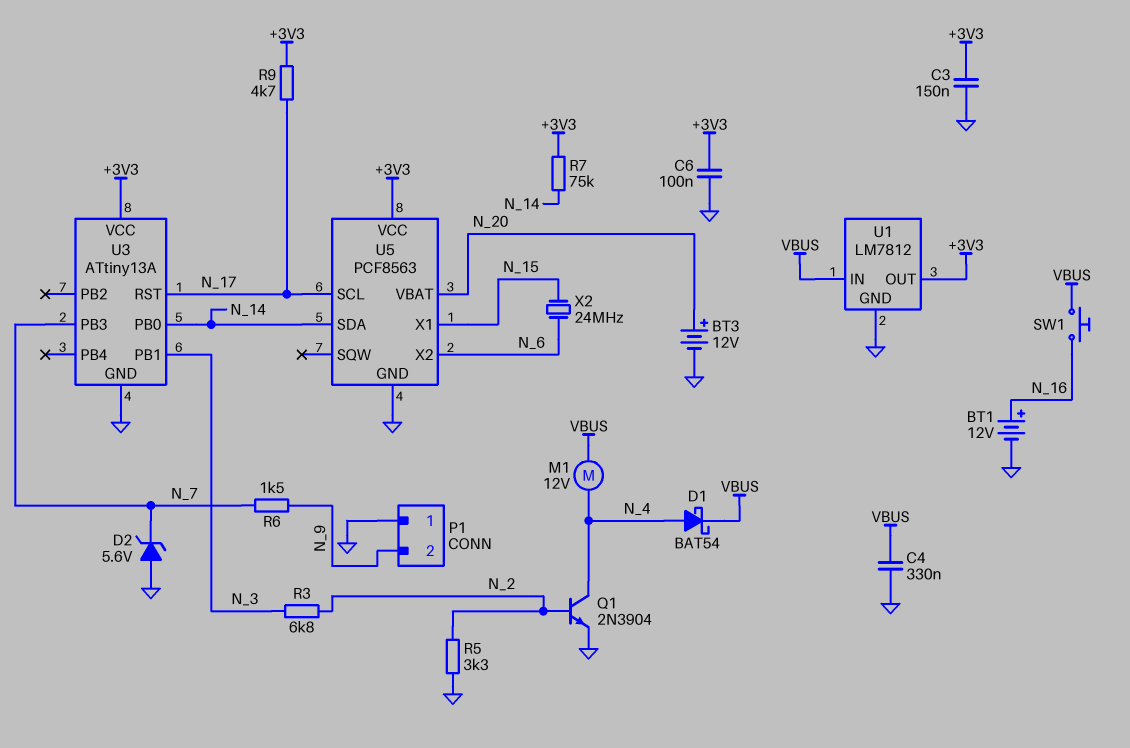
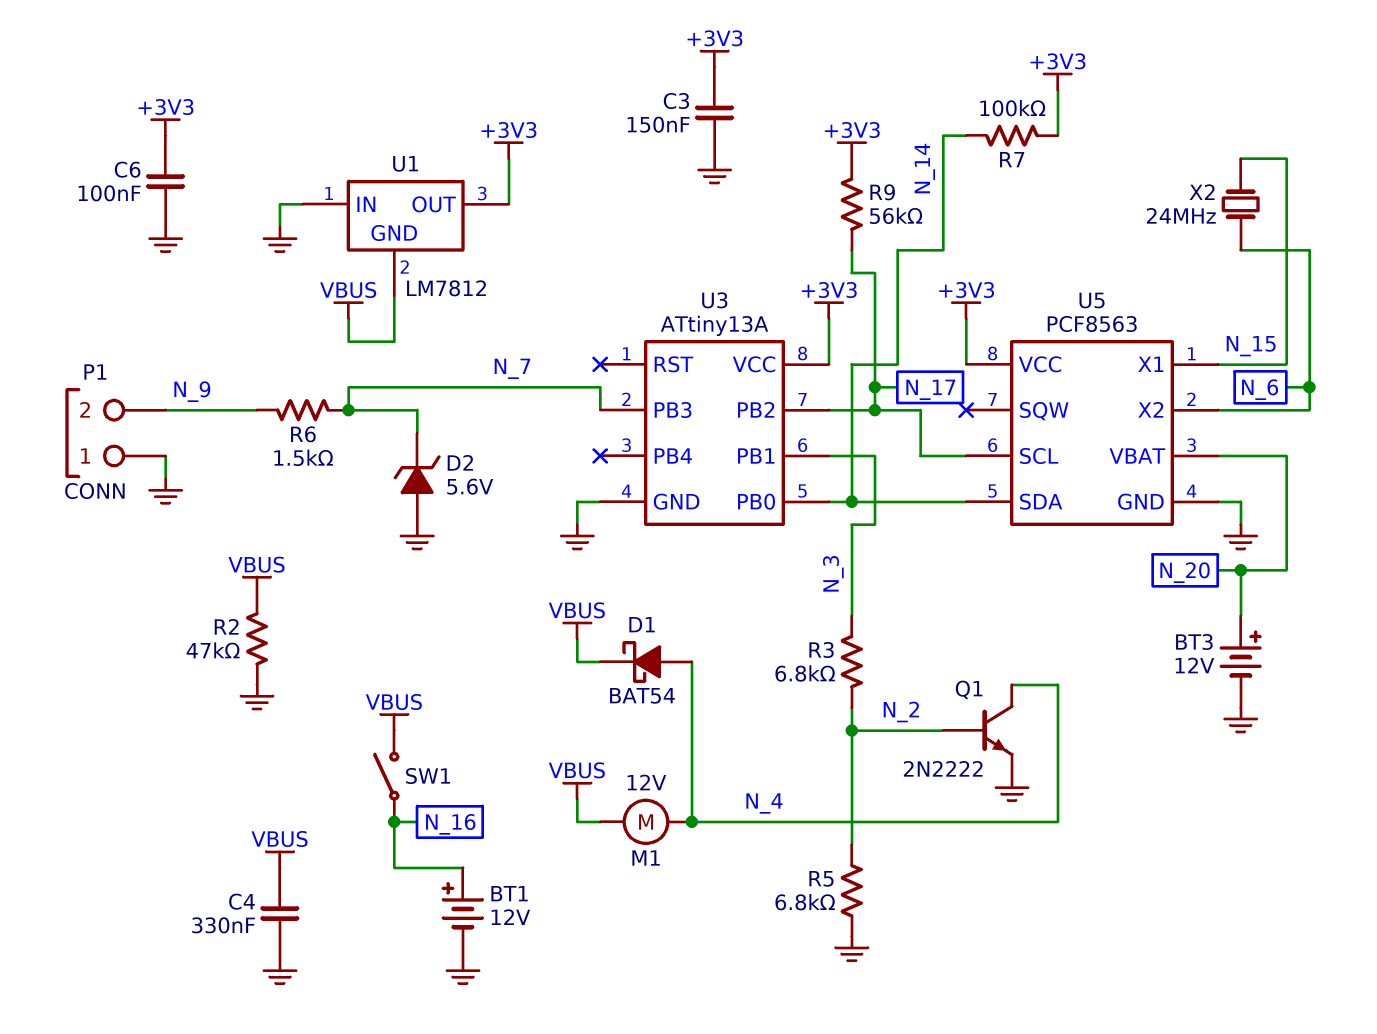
Q1: NPN 2N3904 (B N_2, C N_4, E GND) -> NPN 2N2222 (B N_2, C N_4, E GND)
R2: none -> 47k (GND, VBUS)
R5: 3.3k (GND, N_2) -> 6.8k (GND, N_2)
R7: 75k (+3V3, N_14) -> 100k (+3V3, N_14)
R9: 4.7k (+3V3, N_17) -> 56k (+3V3, N_17)
SW1: button (N_16, VBUS) -> switch (N_16, VBUS)
U1 pin GND: GND -> VBUS
U1 pin IN: VBUS -> GND
U3 pin PB2: none -> N_17
U3 pin RST: N_17 -> none

